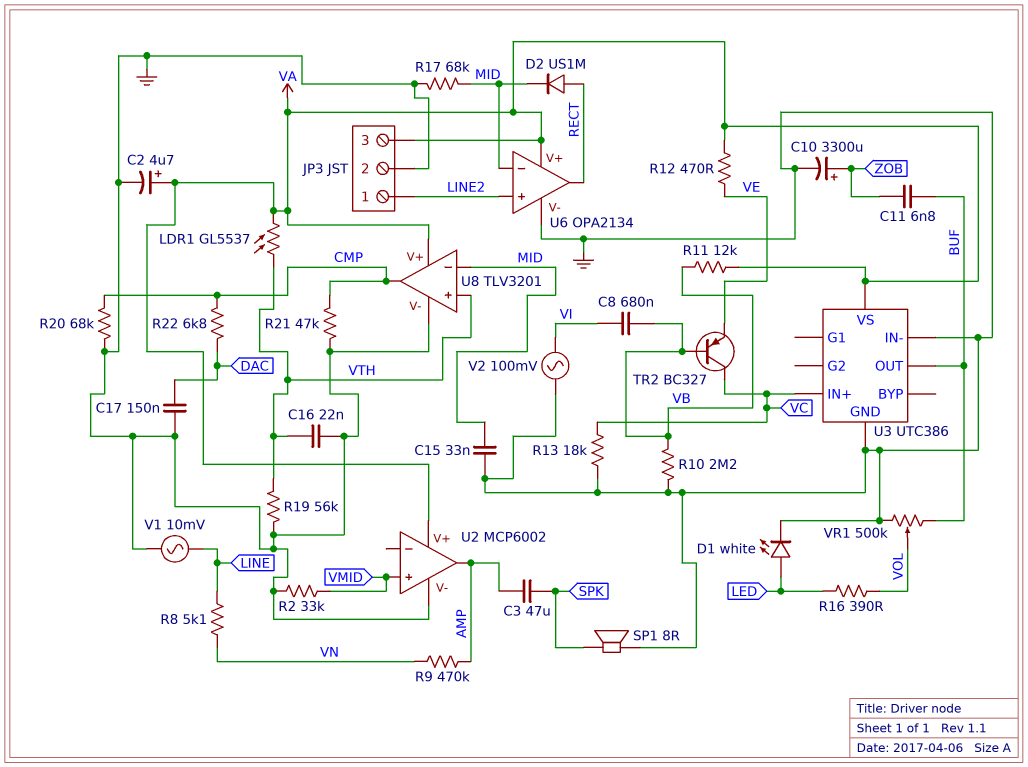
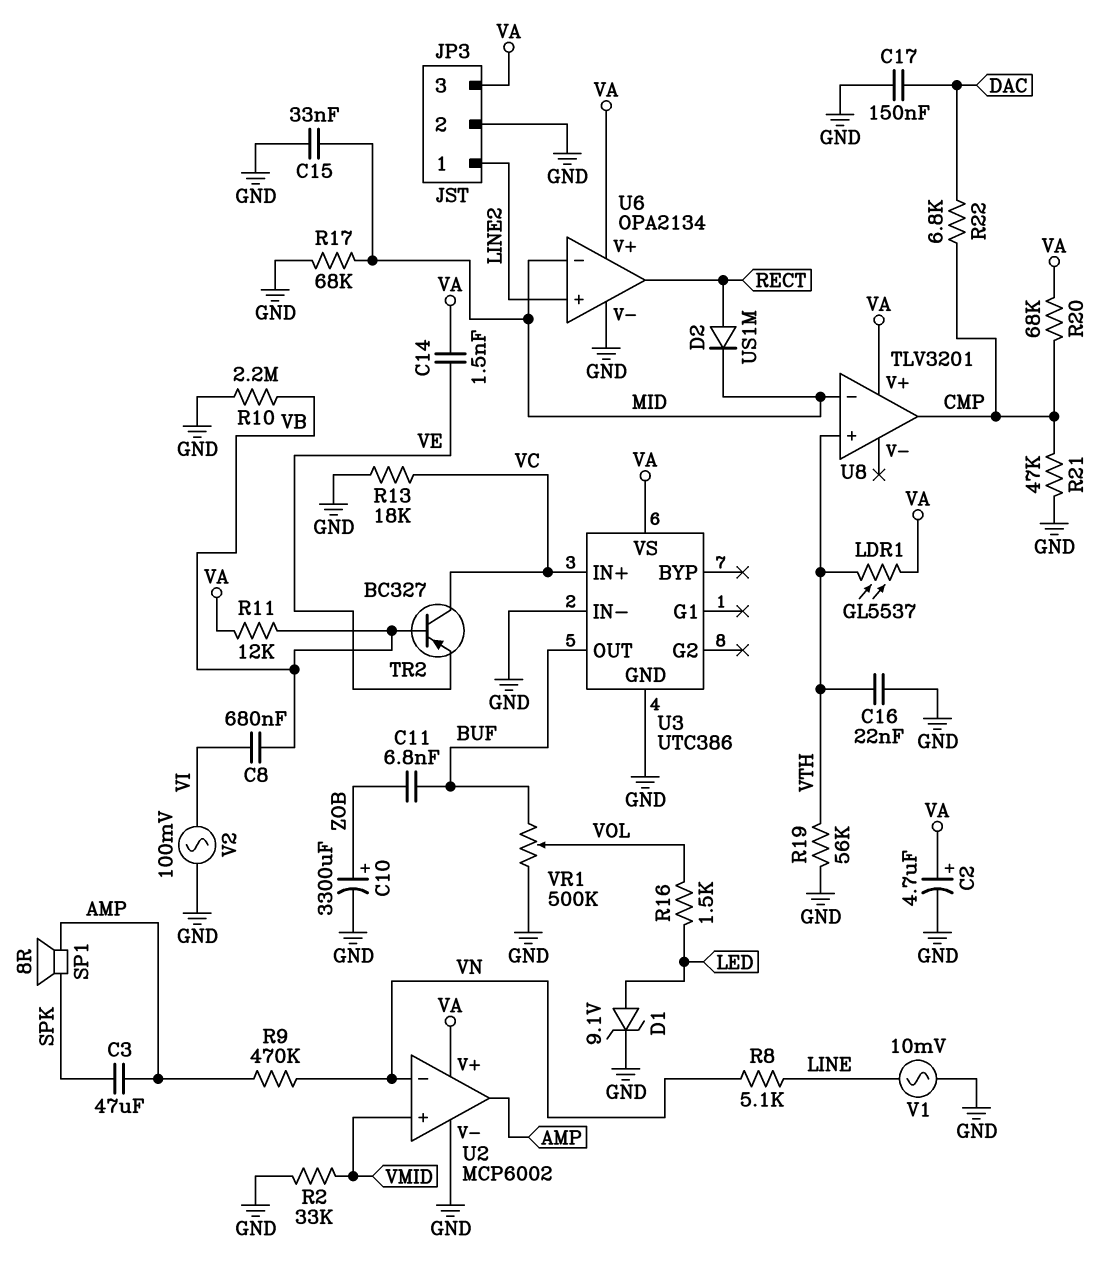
C14: none -> 1.5nF (VA, VE)
D1: LED white (A LED, K GND) -> zener 9.1V (A LED, K GND)
R12: 470 (VA, VE) -> none
R16: 390 (LED, VOL) -> 1.5k (LED, VOL)
R20: 68k (CMP, GND) -> 68k (CMP, VA)
SP1: speaker 8R (GND, SPK) -> speaker 8R (AMP, SPK)
U2 pin in-: none -> VN
U8 pin V-: GND -> none

